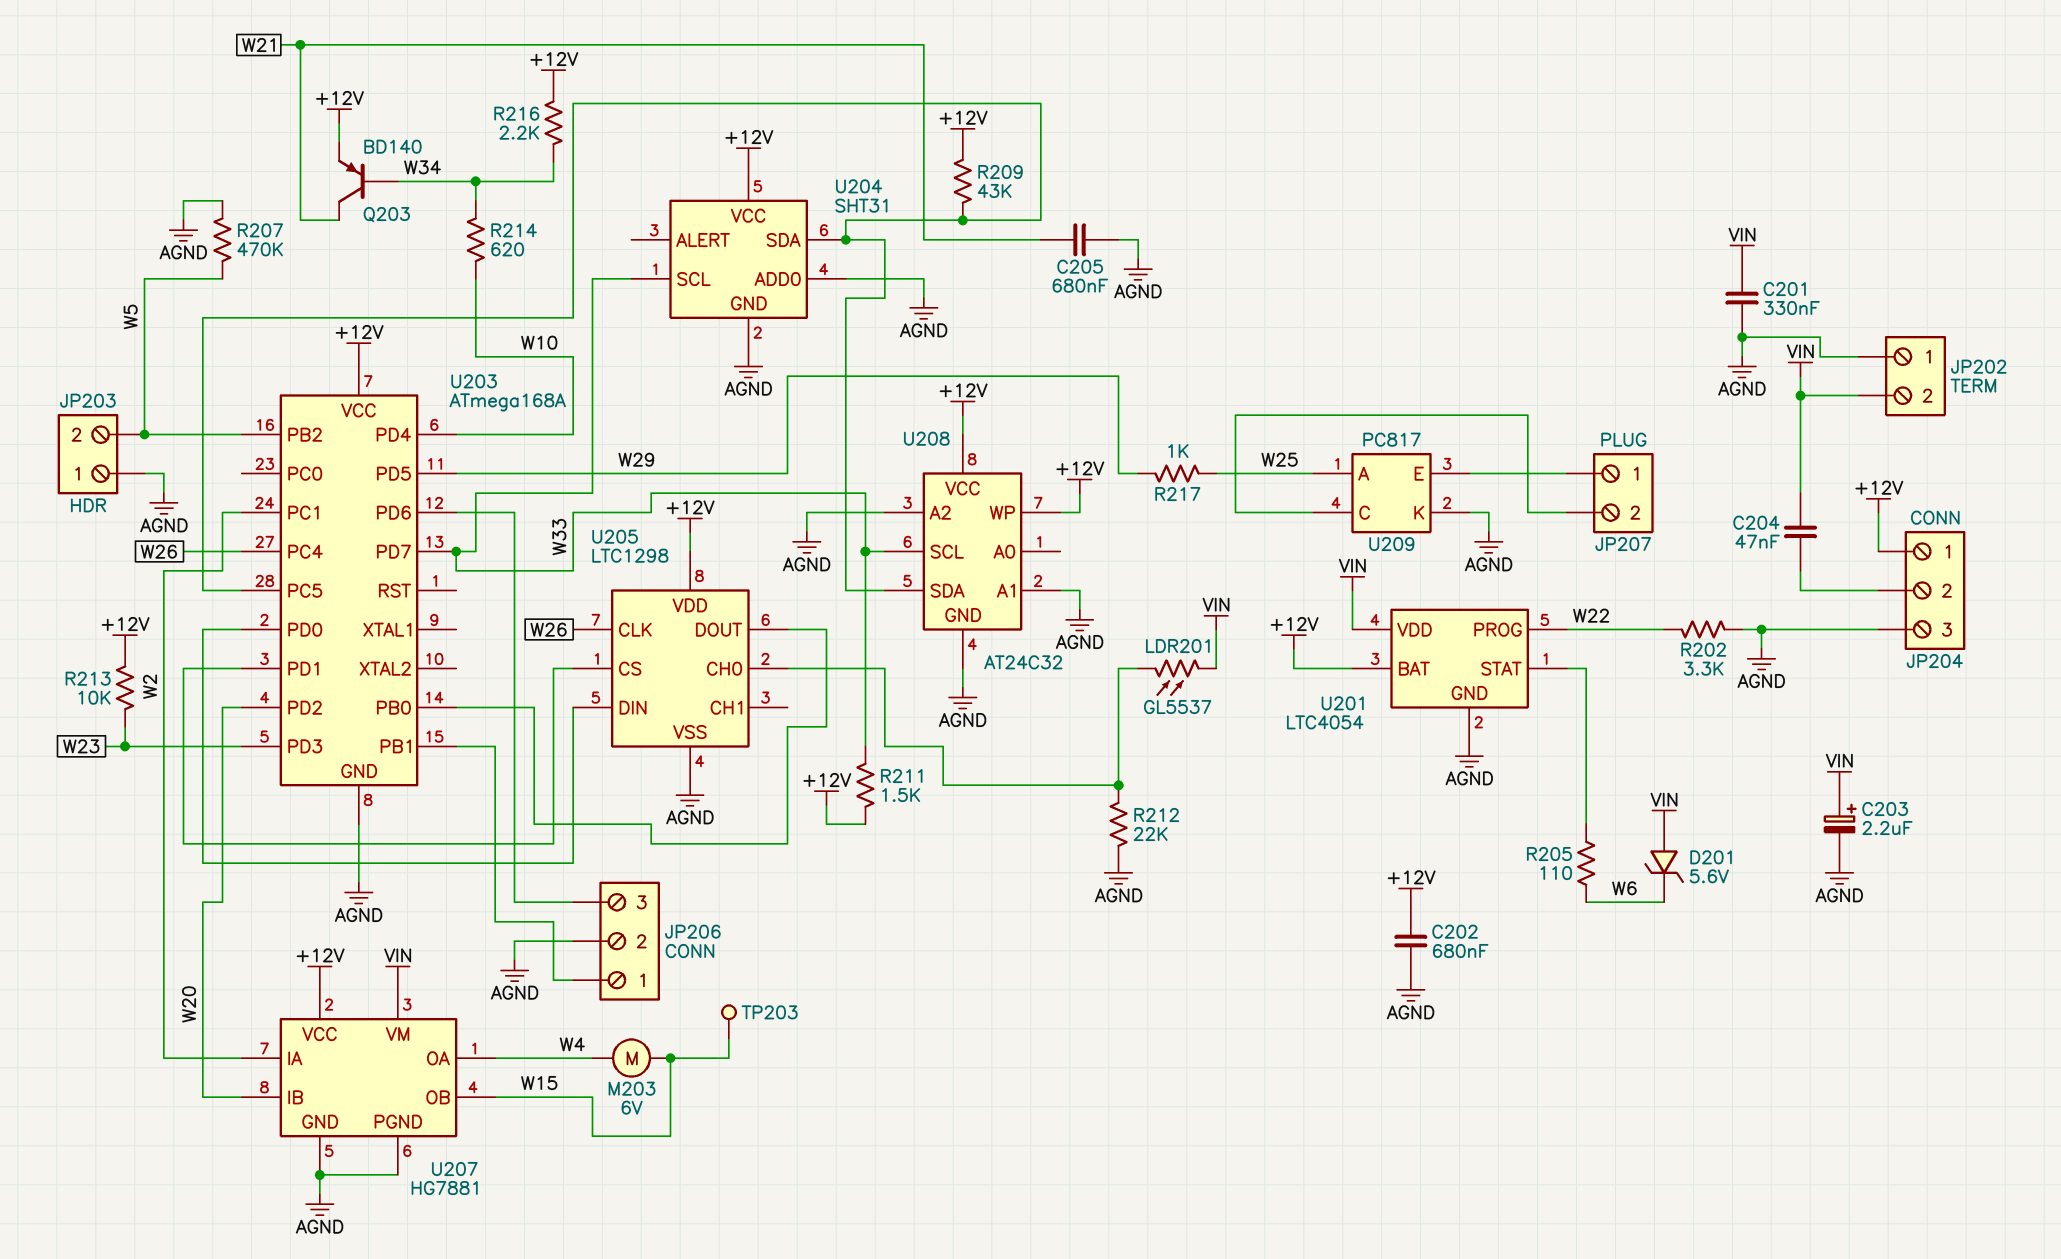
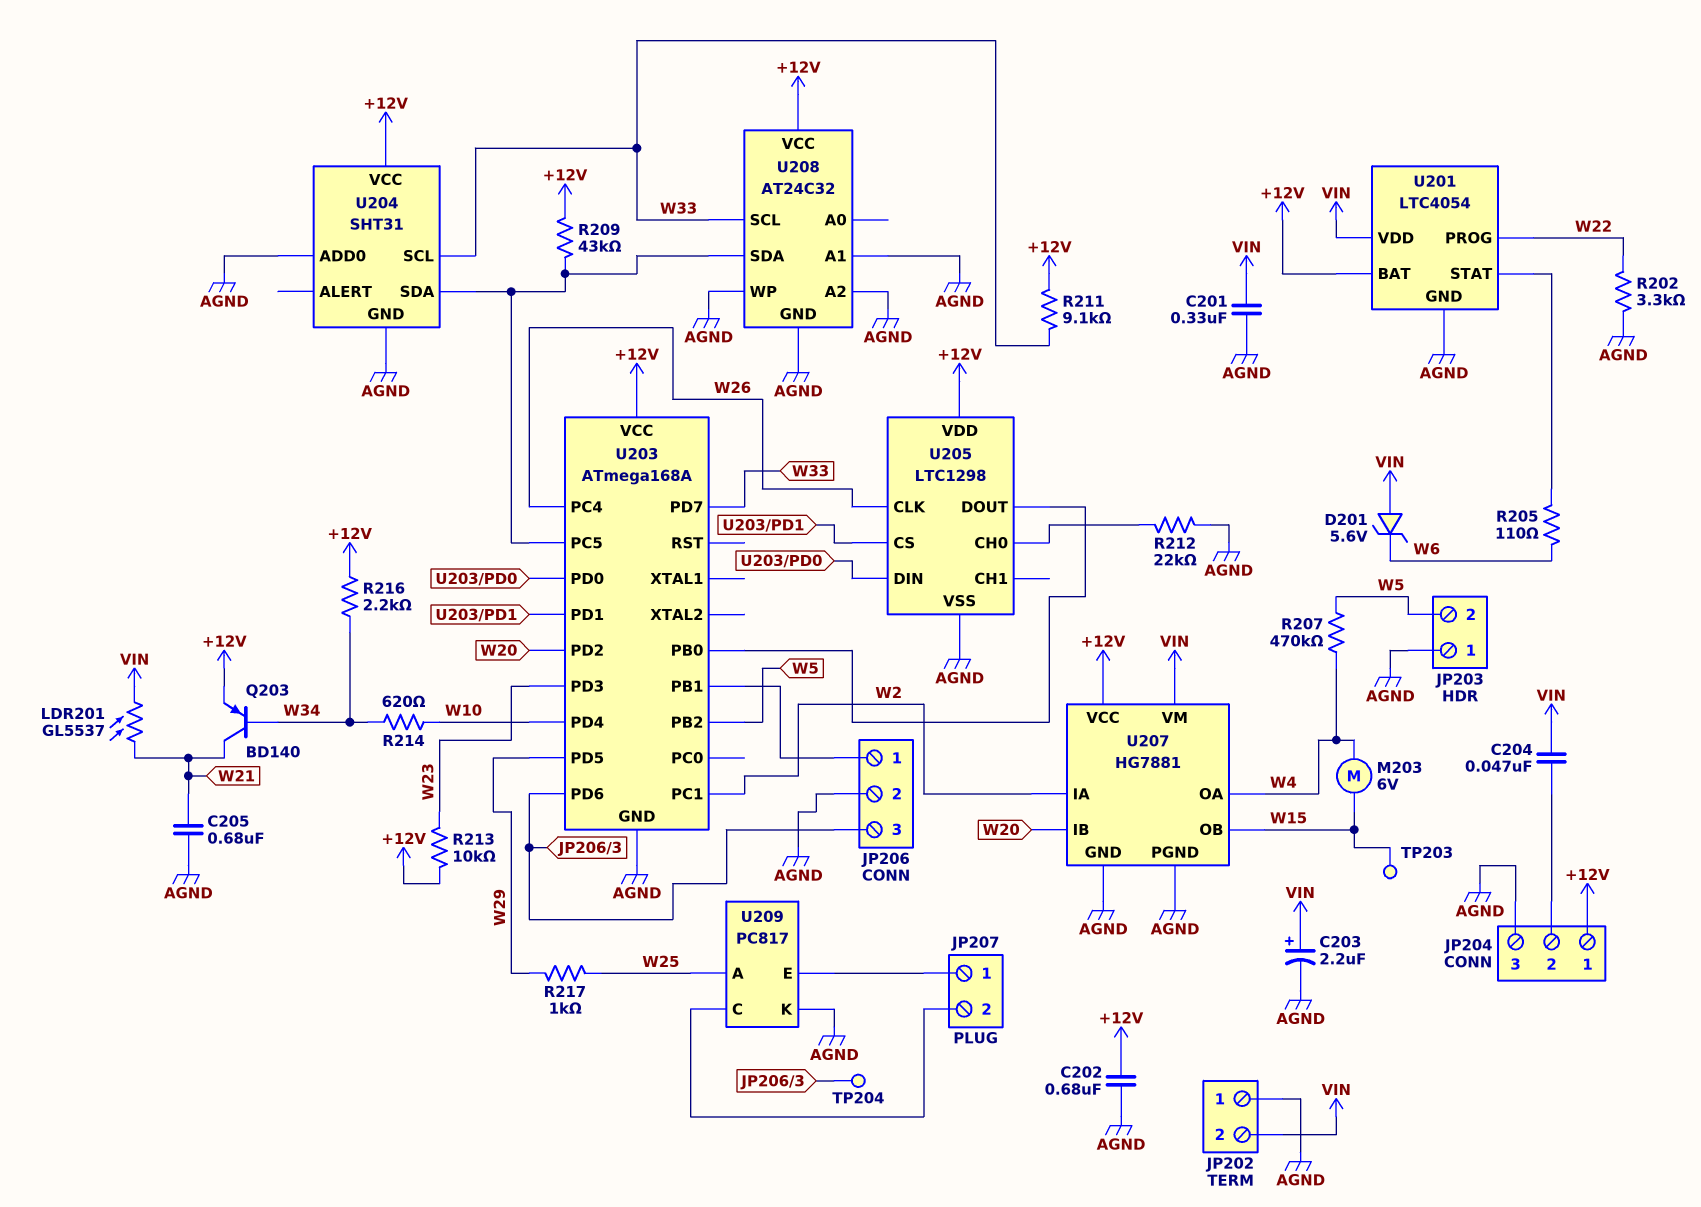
LDR201: GL5537 (U205/CH0, VIN) -> GL5537 (VIN, W21)
R207: 470k (AGND, W5) -> 470k (W4, W5)
R211: 1.5k (+12V, W33) -> 9.1k (+12V, W33)
TP204: none -> test point (JP206/3)
U208 pin WP: +12V -> AGND

